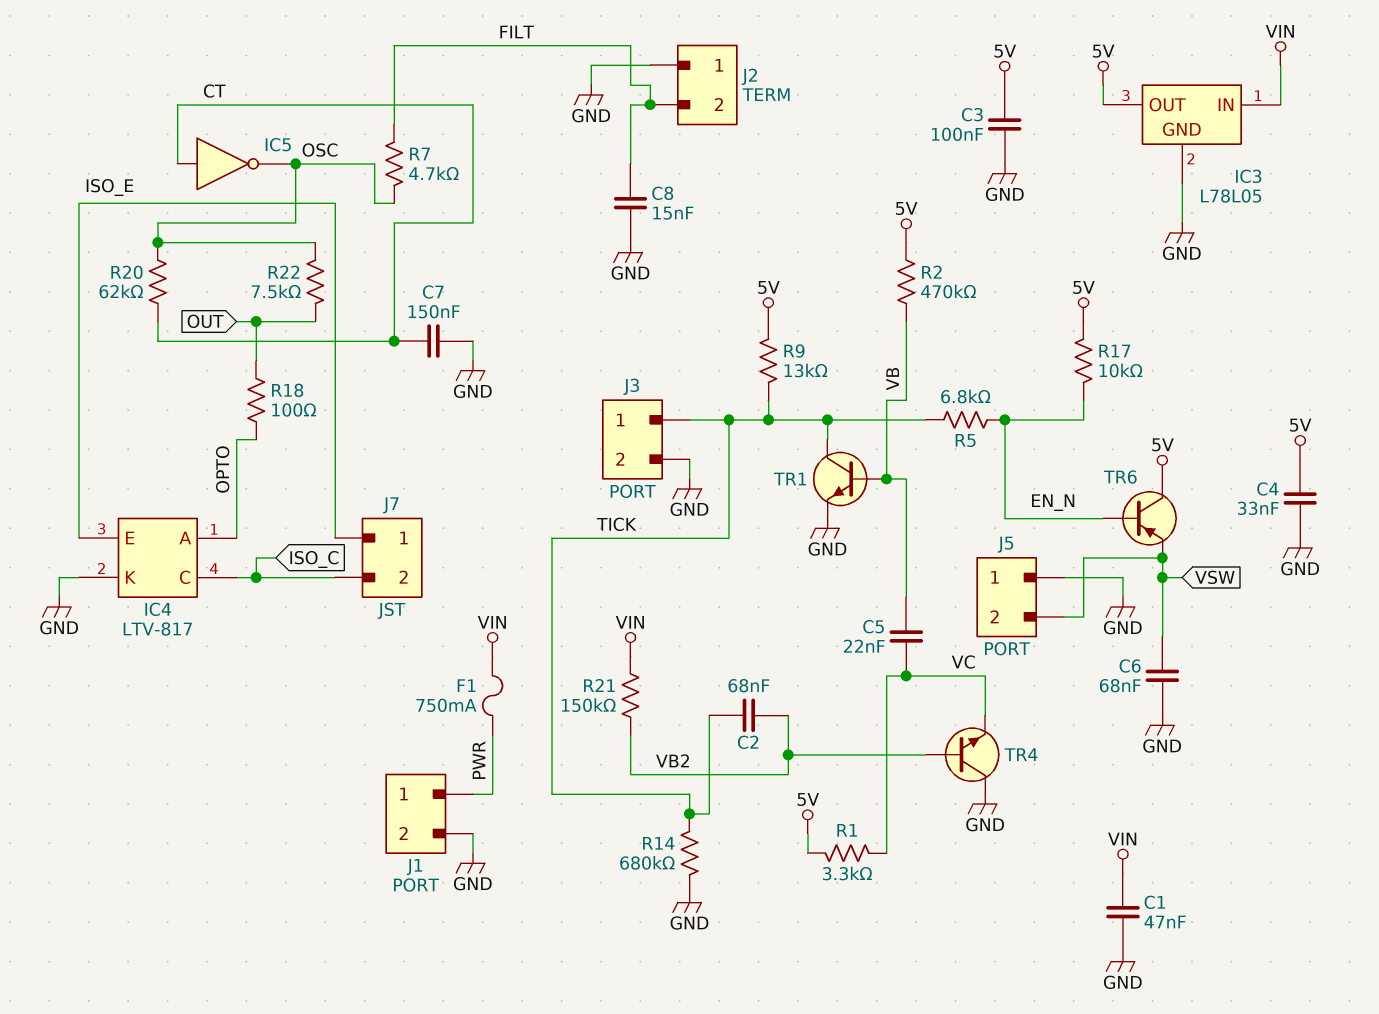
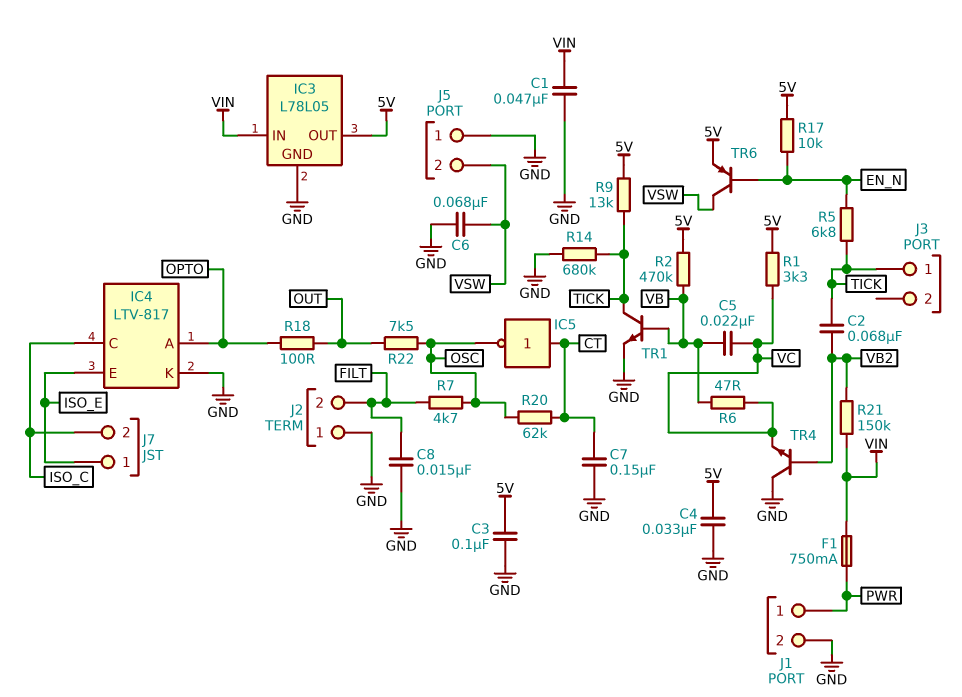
J3 pin 2: GND -> none
R6: none -> 47 (VB, VC)
TR6: PNP (B EN_N, C 5V, E VSW) -> PNP (B EN_N, C VSW, E 5V)

